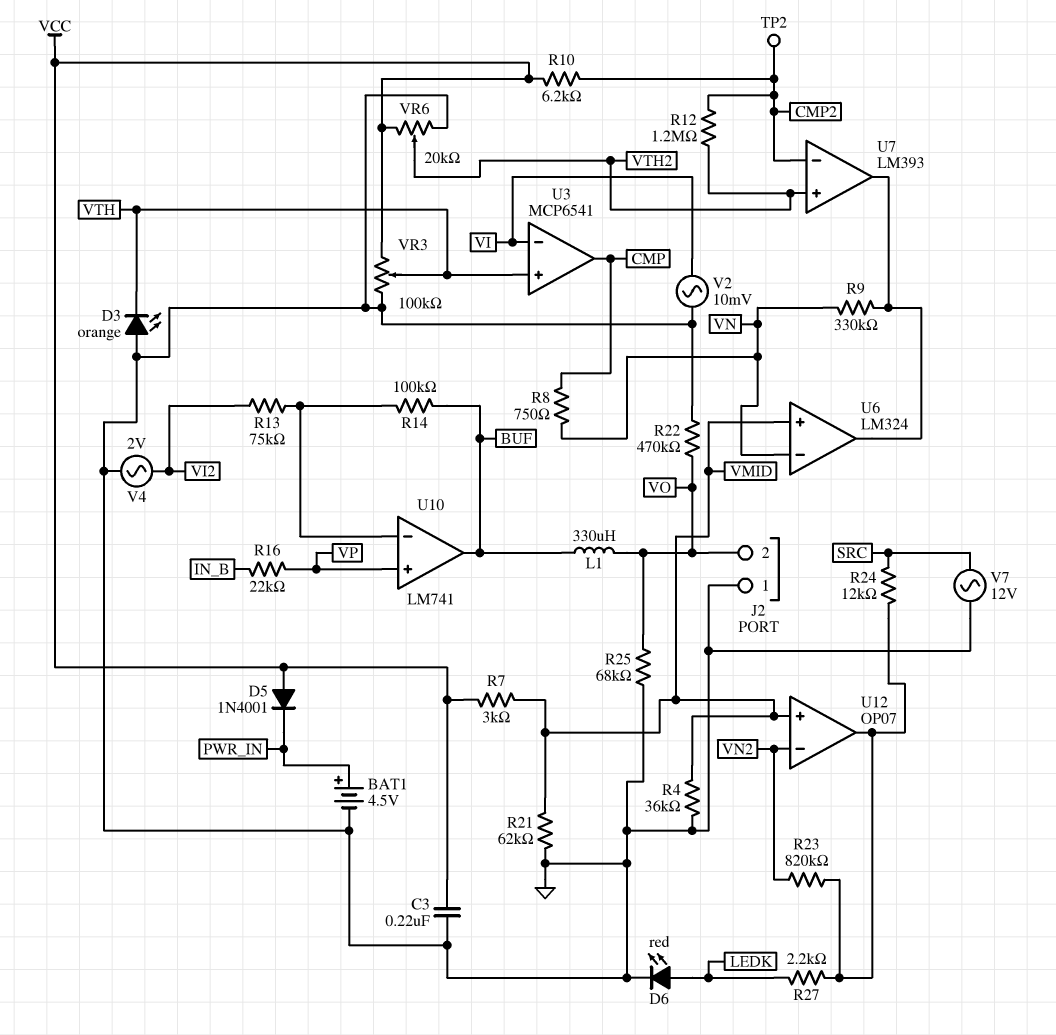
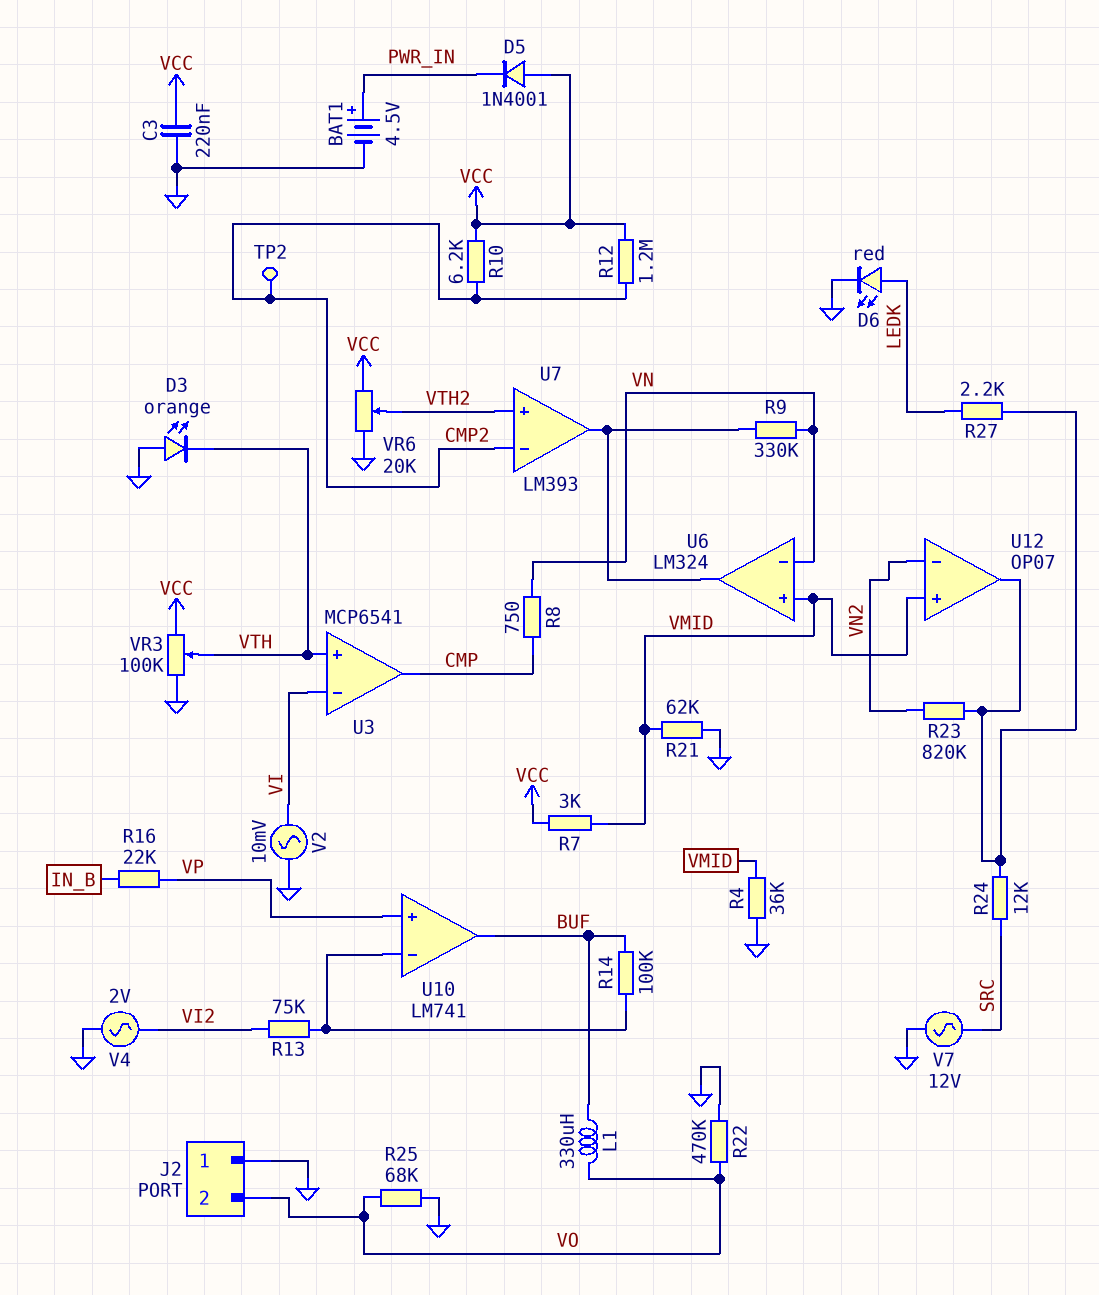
R12: 1.2M (CMP2, VTH2) -> 1.2M (CMP2, VCC)

